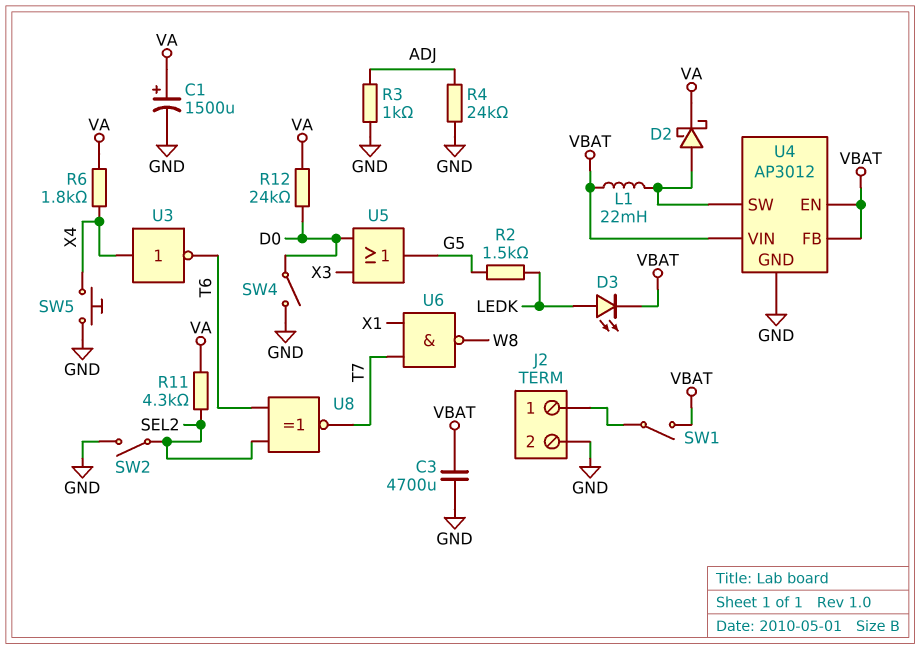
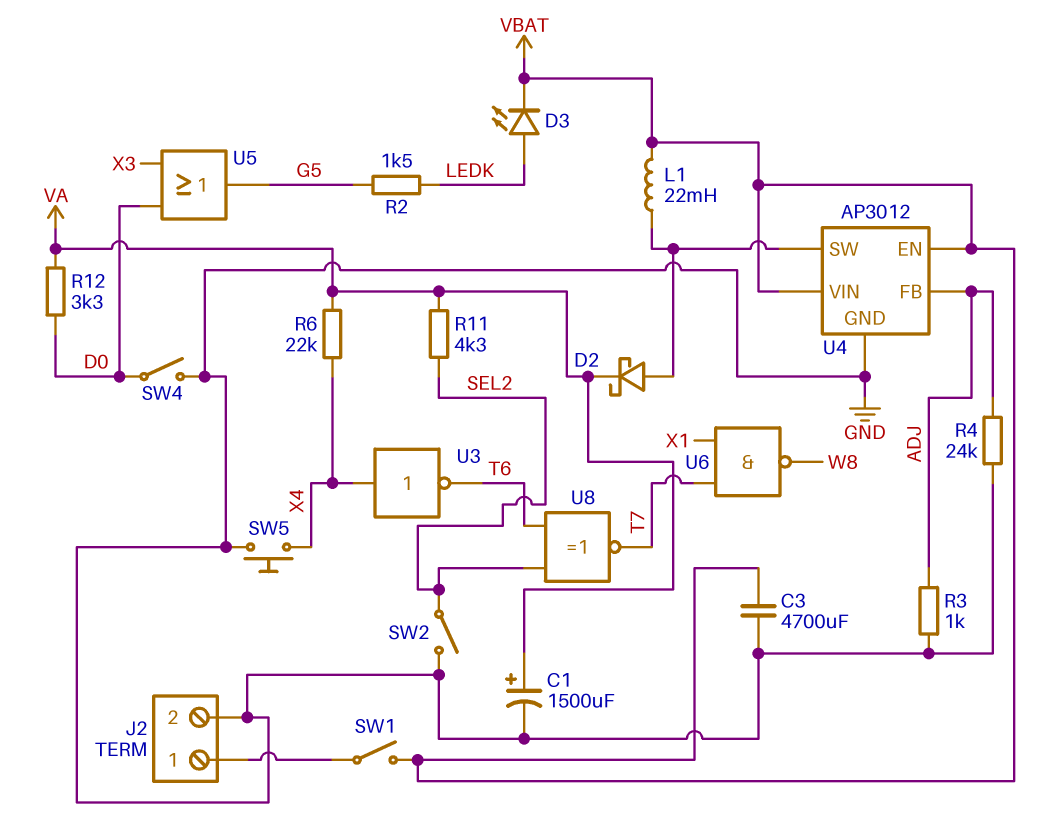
R6: 1.8k (VA, X4) -> 22k (VA, X4)
R12: 24k (D0, VA) -> 3.3k (D0, VA)
U4 pin FB: VBAT -> ADJ

